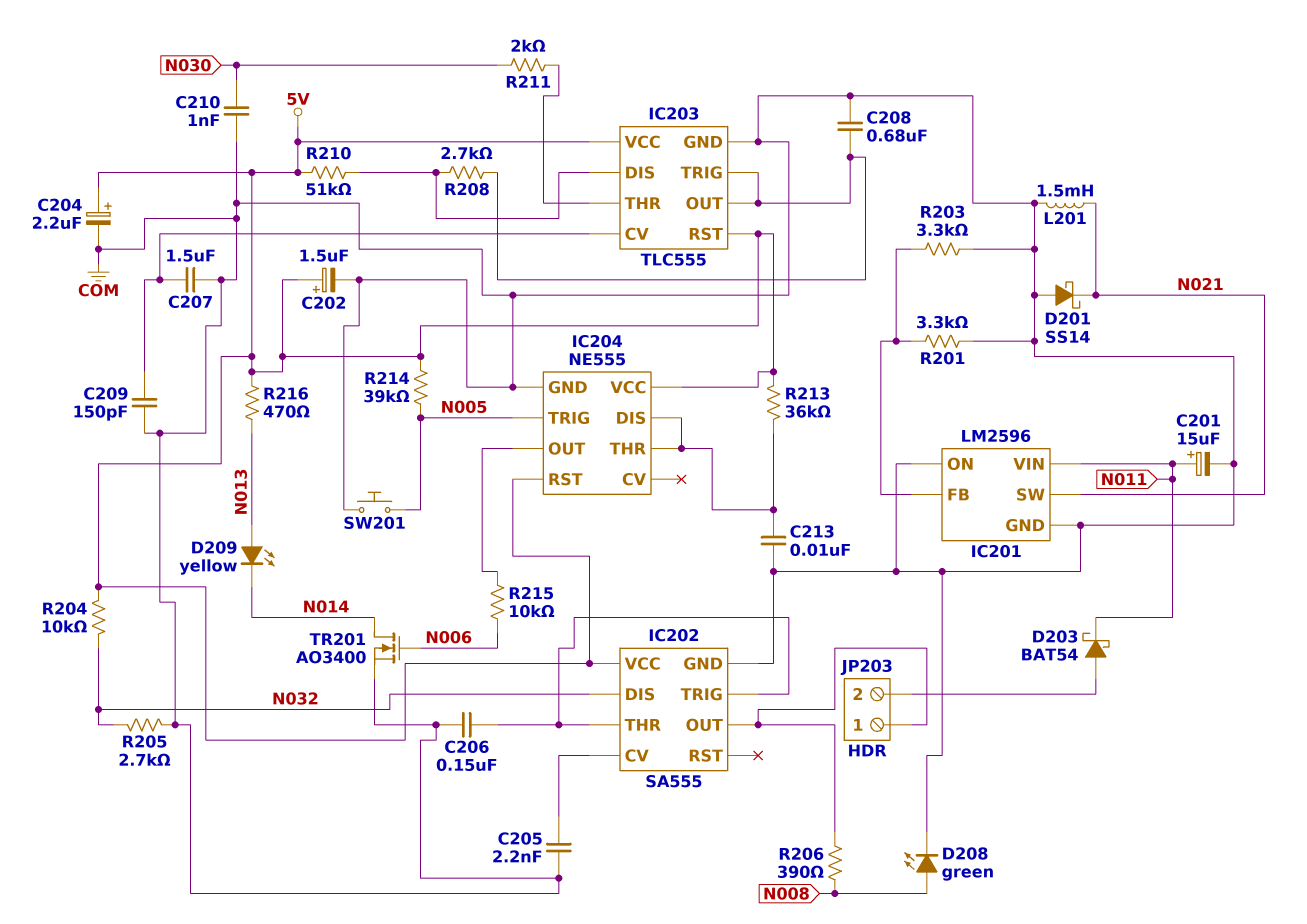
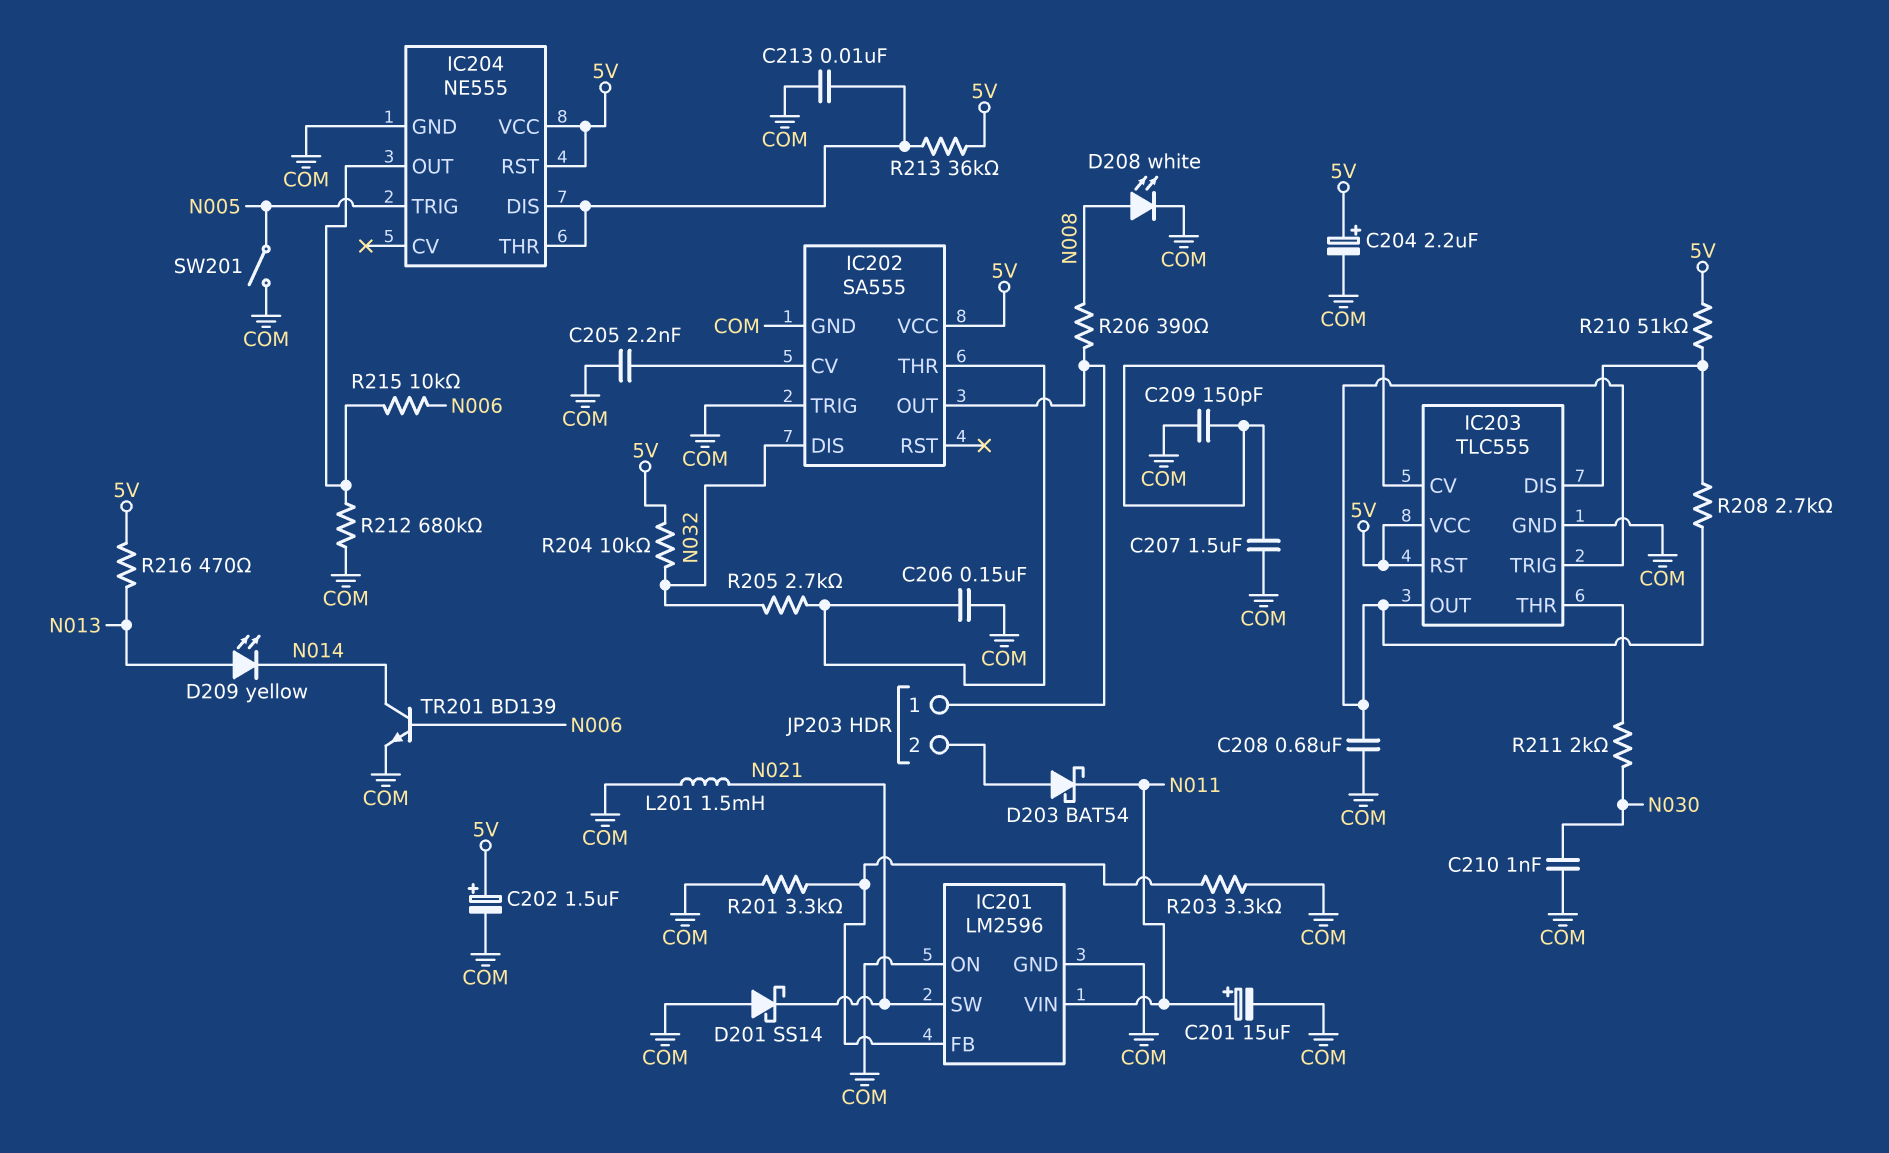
D208: LED green (A N008, K COM) -> LED white (A N008, K COM)
IC202 pin TRIG: IC202/THR -> COM
R205: 2.7k (COM, N032) -> 2.7k (IC202/THR, N032)
R212: none -> 680k (COM, IC204/OUT)
R214: 39k (5V, N005) -> none
SW201: button (COM, N005) -> switch (COM, N005)
TR201: NMOS AO3400 (G N006, D N014, S COM) -> NPN BD139 (B N006, C N014, E COM)

